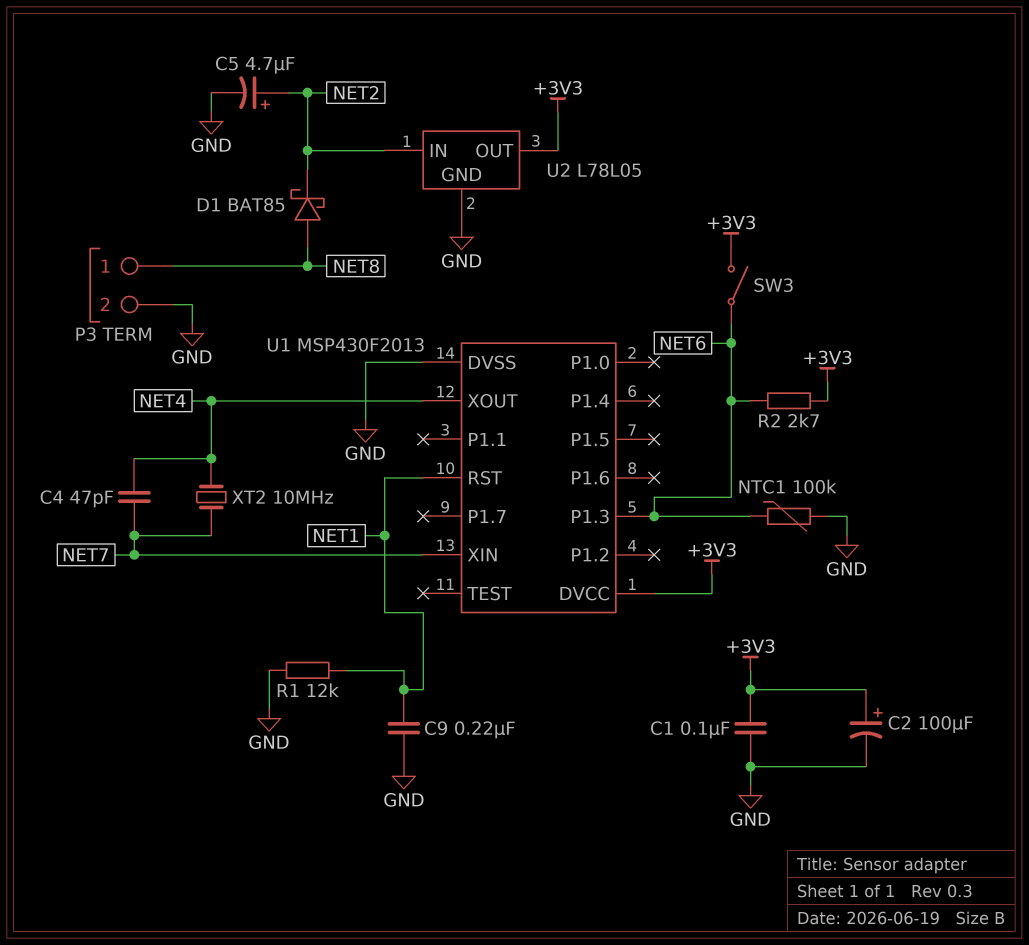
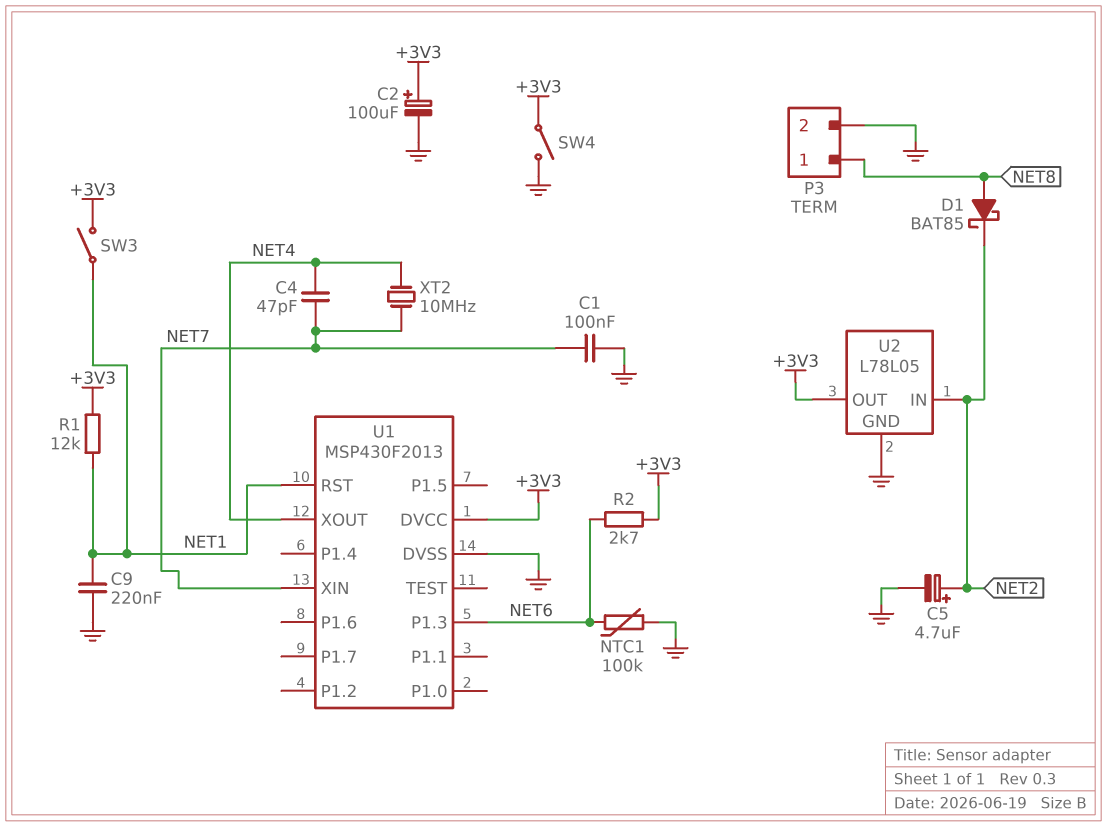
C1: 100nF (+3V3, GND) -> 100nF (GND, NET7)
R1: 12k (GND, NET1) -> 12k (+3V3, NET1)
SW3: switch (+3V3, NET6) -> switch (+3V3, NET1)
SW4: none -> switch (+3V3, GND)

